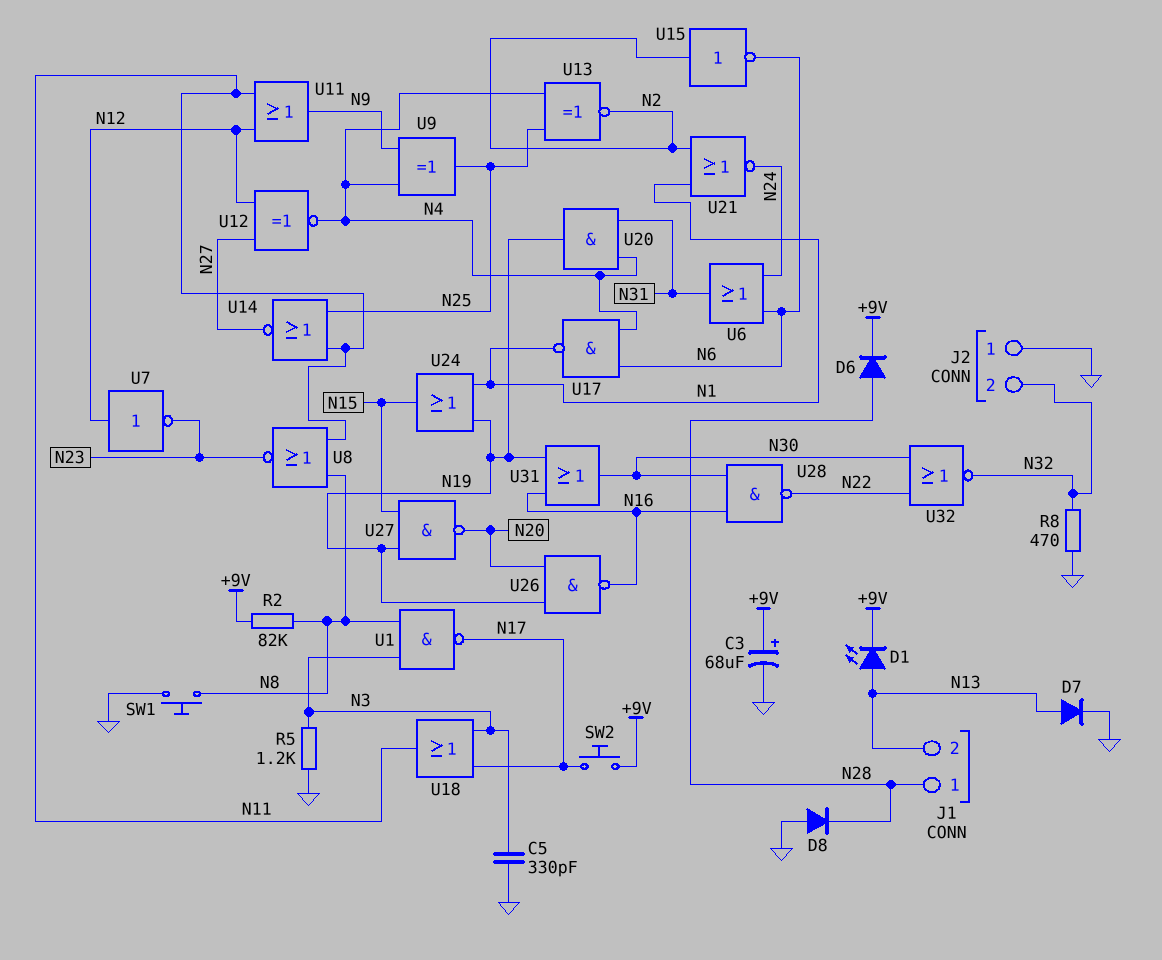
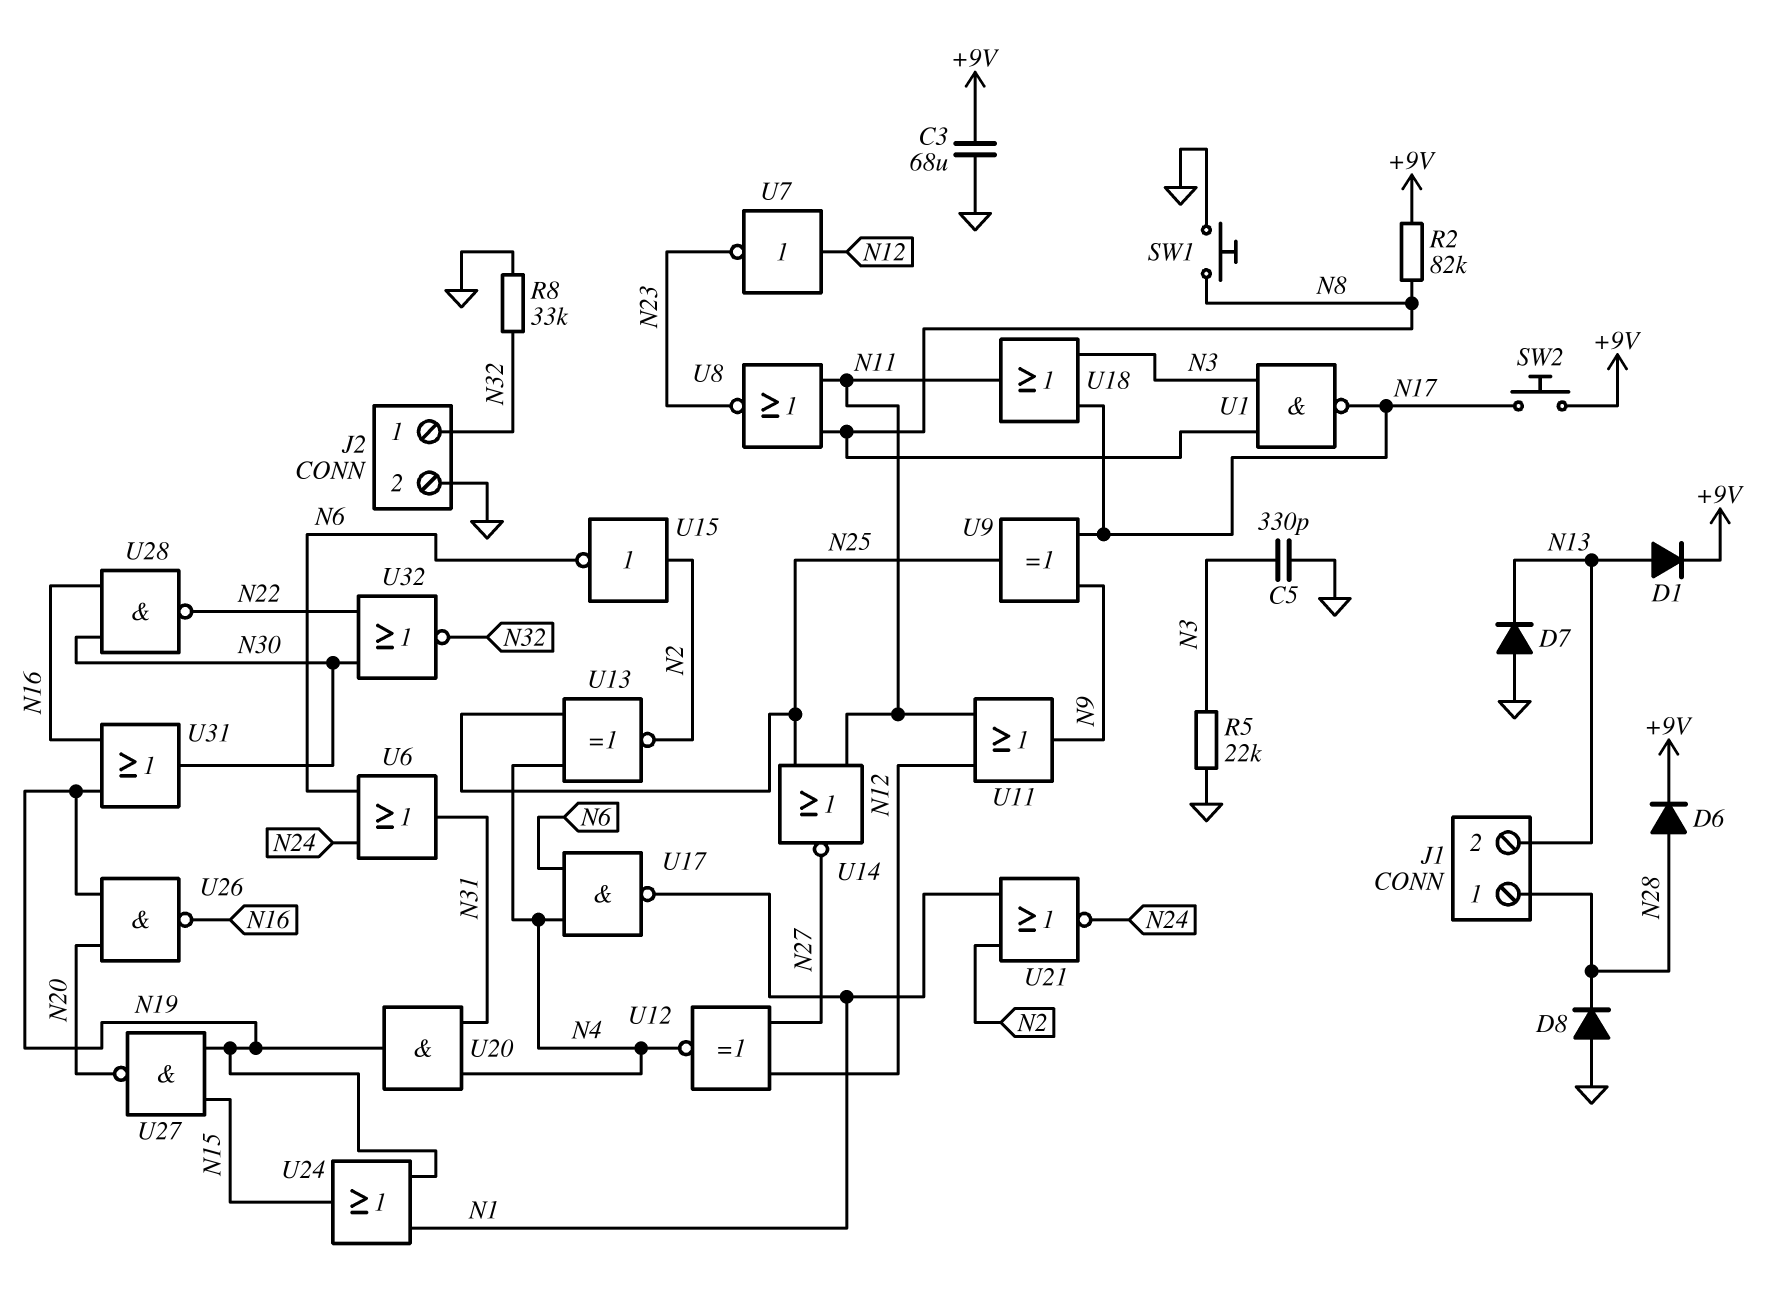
C3: 68uF (plus +9V, minus GND) -> 68uF (+9V, GND)
D1: LED (A N13, K +9V) -> diode (A N13, K +9V)
D7: diode (A N13, K GND) -> diode (A GND, K N13)
J2 pin 1: GND -> N32
J2 pin 2: N32 -> GND
R5: 1.2k (GND, N3) -> 22k (GND, N3)
R8: 470 (GND, N32) -> 33k (GND, N32)
U9: XOR (in N4, in N9, out N25) -> XOR (in N9, in N17, out N25)

